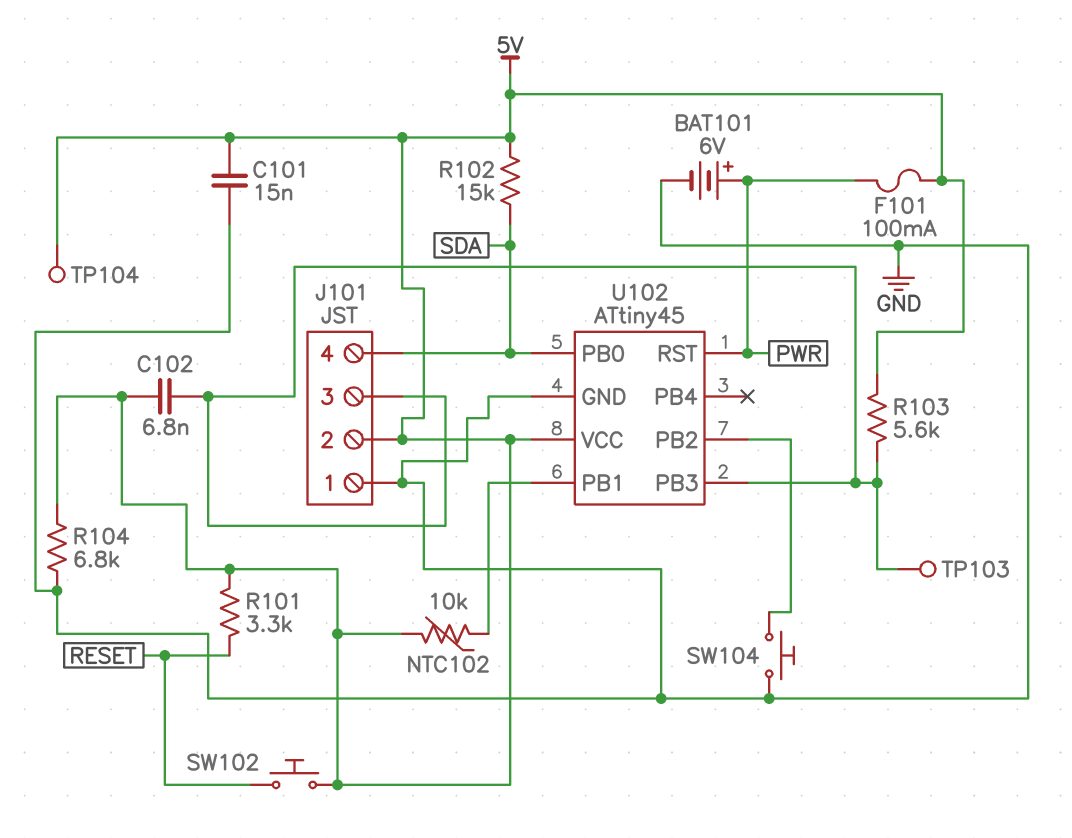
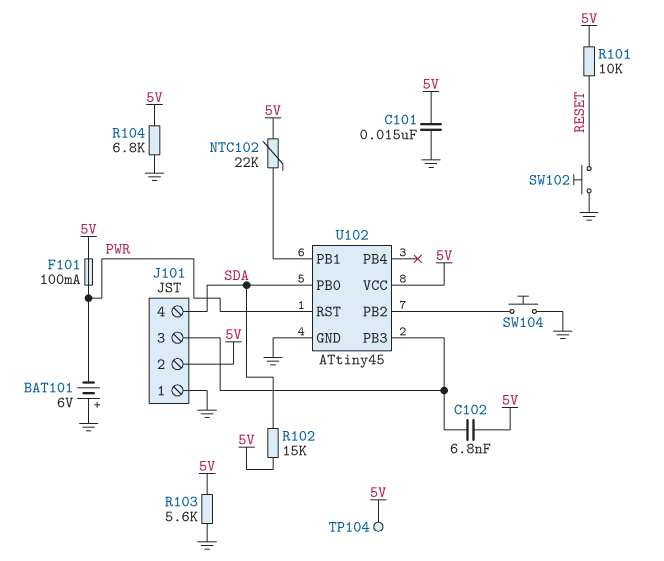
BAT101: 6V (plus PWR, minus GND) -> 6V (plus GND, minus PWR)
NTC102: 10k (5V, U102/PB1) -> 22k (5V, U102/PB1)
R101: 3.3k (5V, RESET) -> 10k (5V, RESET)
R103: 5.6k (5V, J101/3) -> 5.6k (5V, GND)
SW102: button (5V, RESET) -> button (GND, RESET)
TP103: test point (J101/3) -> none

